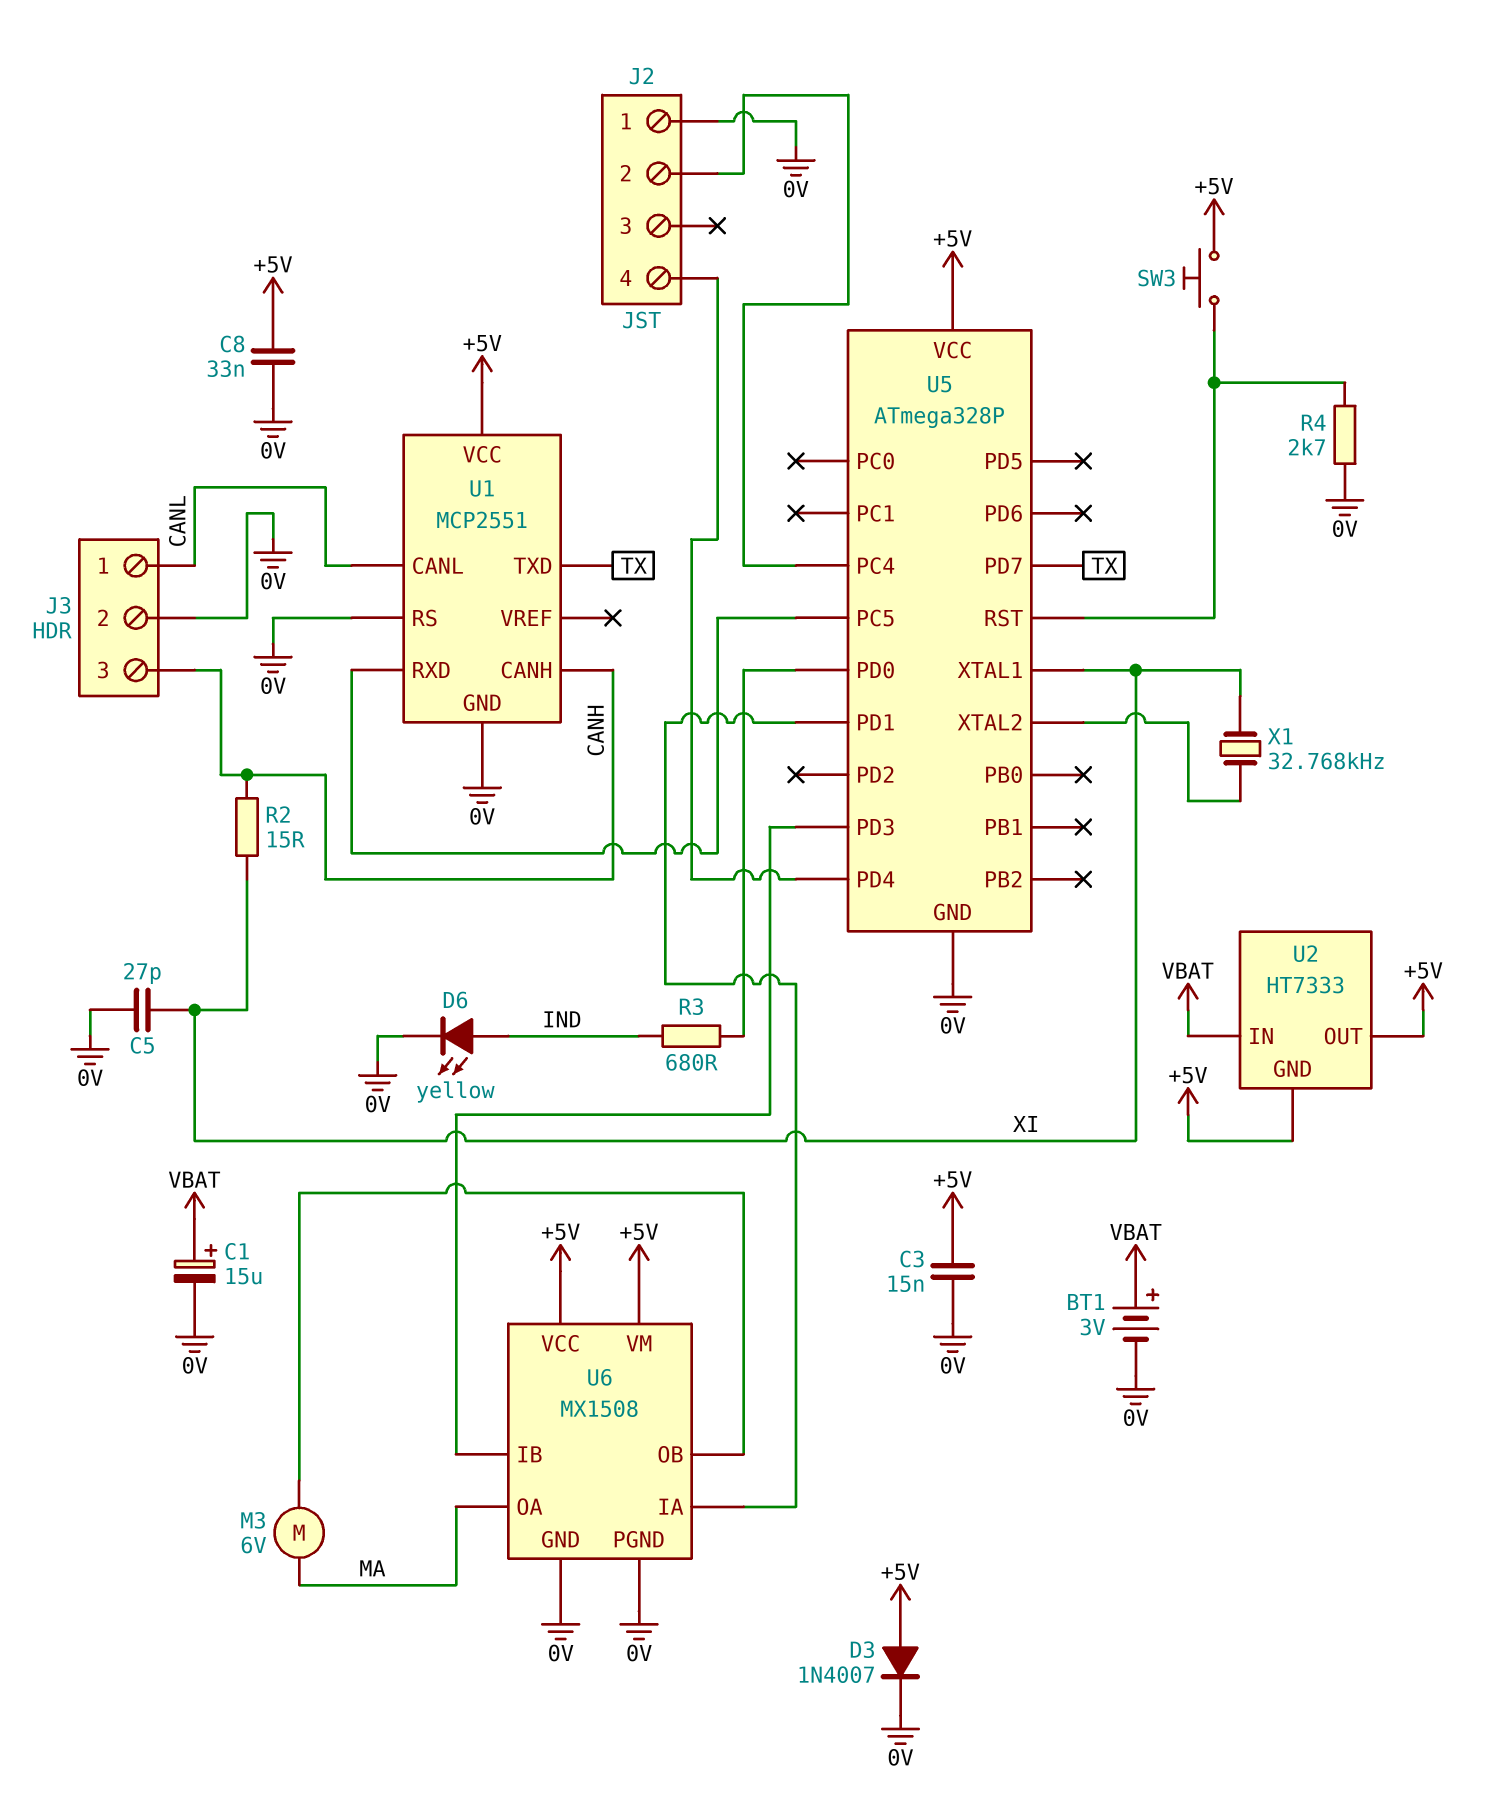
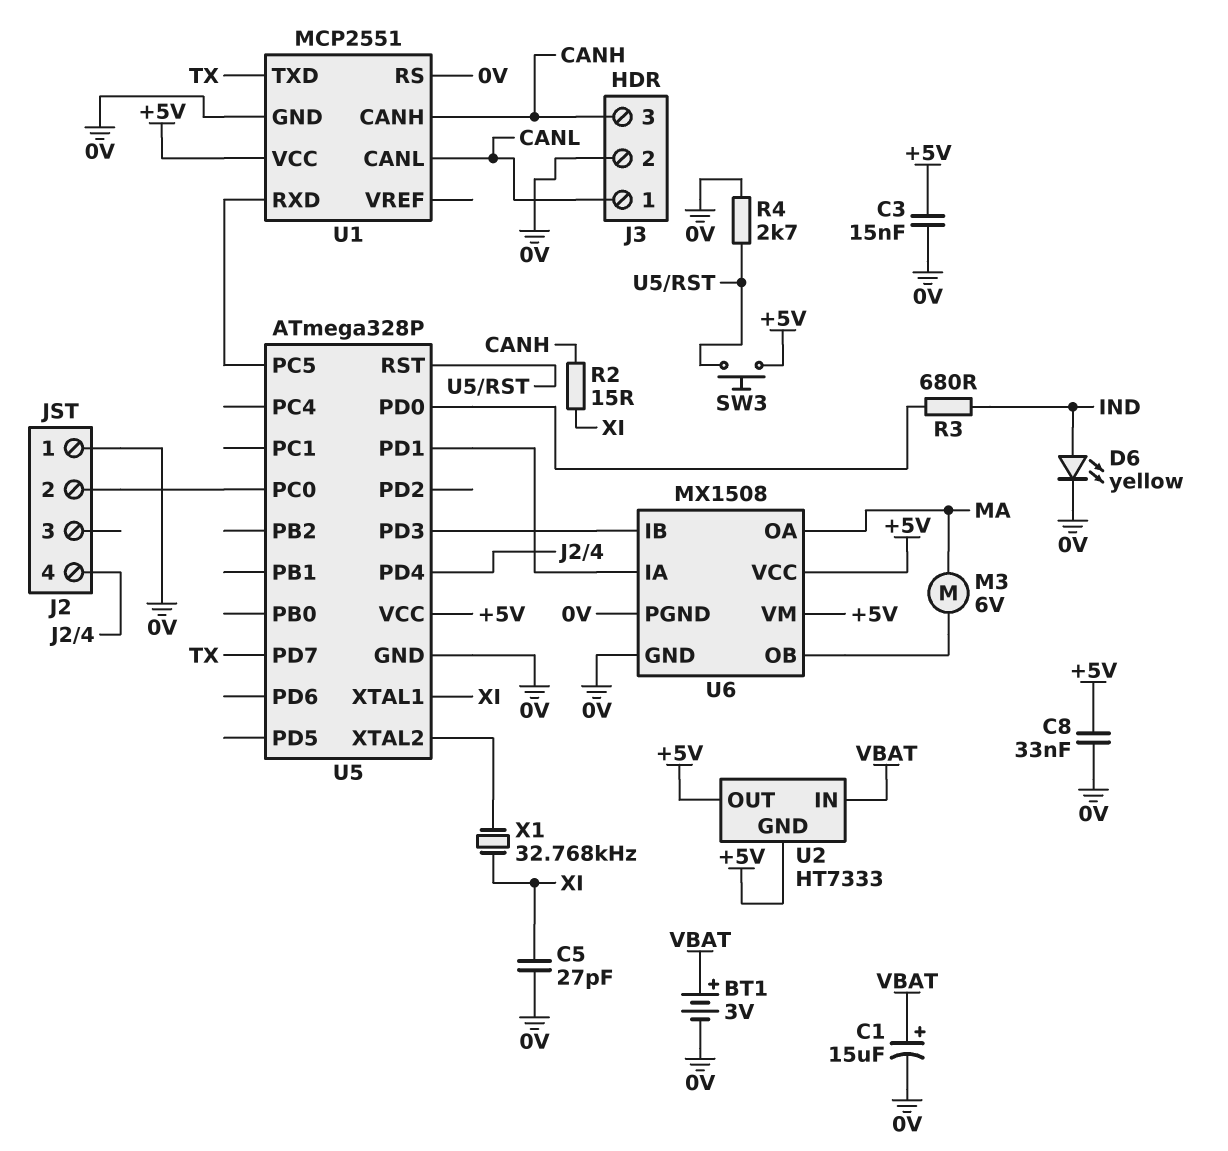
D3: diode 1N4007 (A +5V, K 0V) -> none
U5 pin PC0: none -> J2/2
U5 pin PC4: J2/2 -> none

